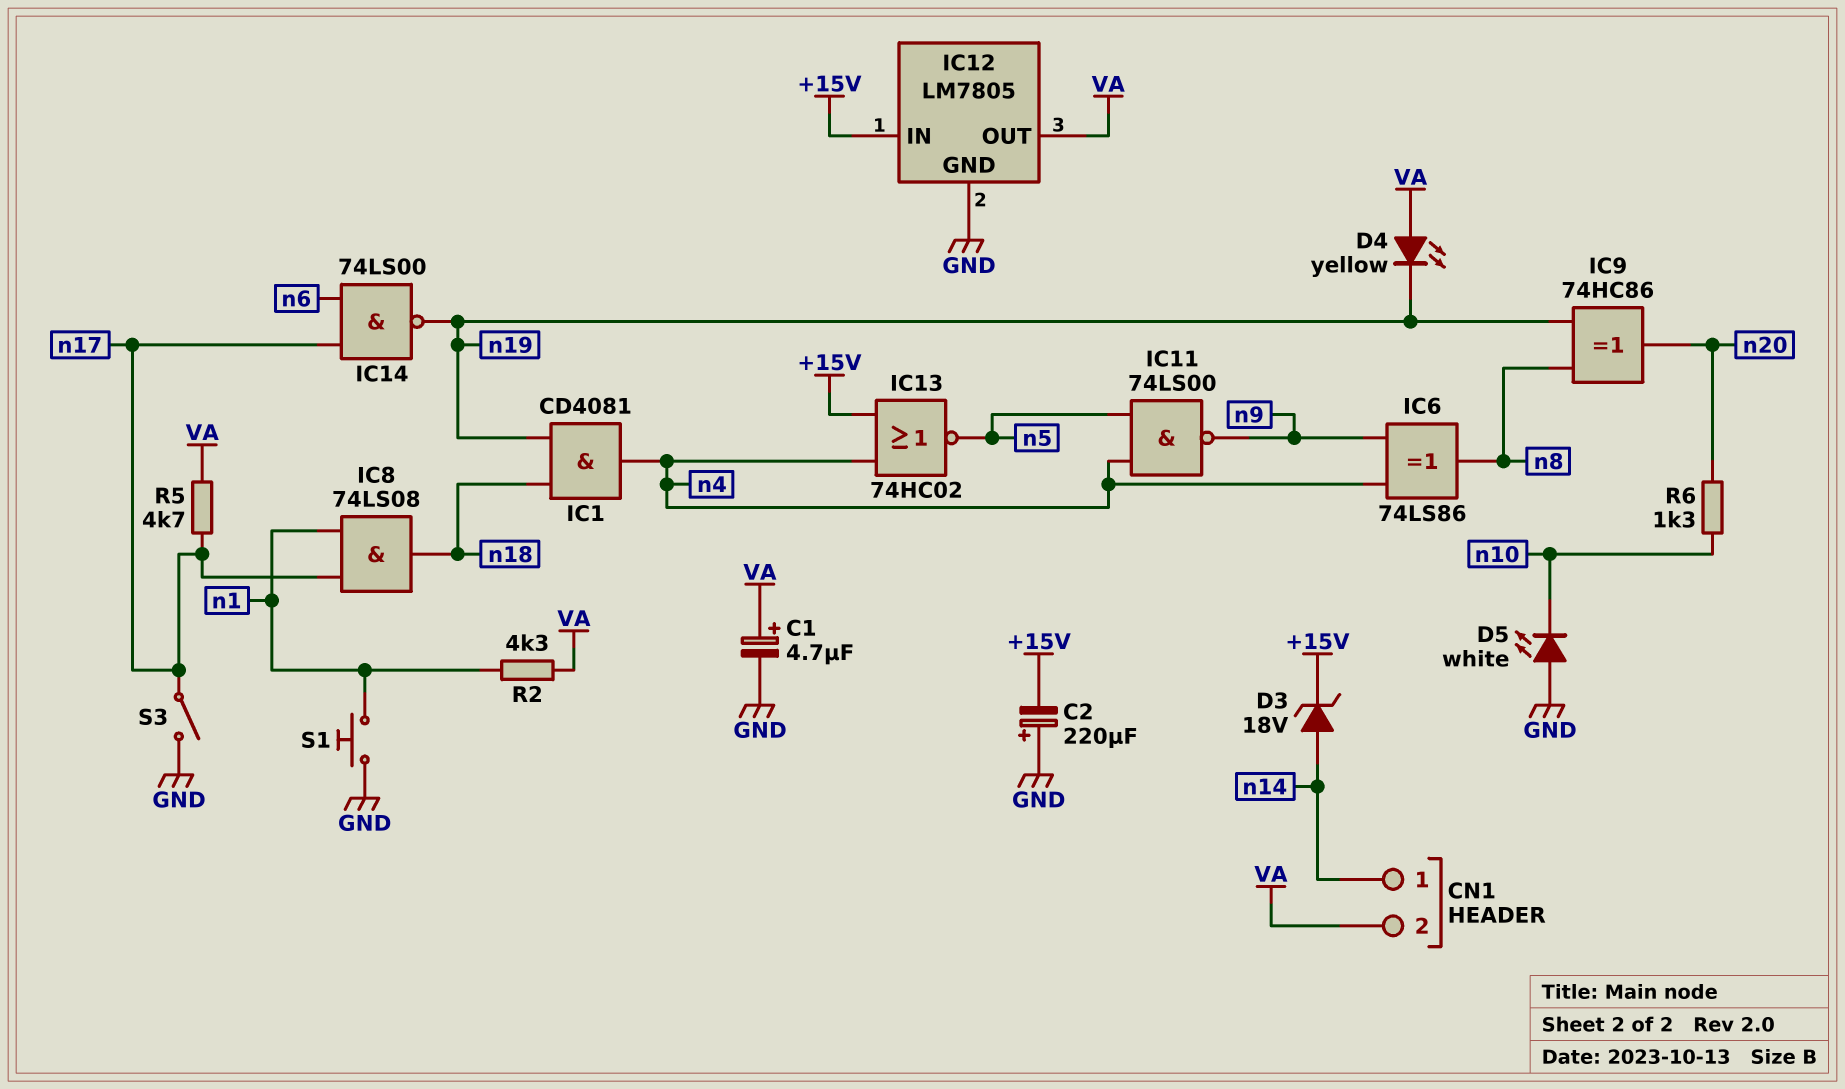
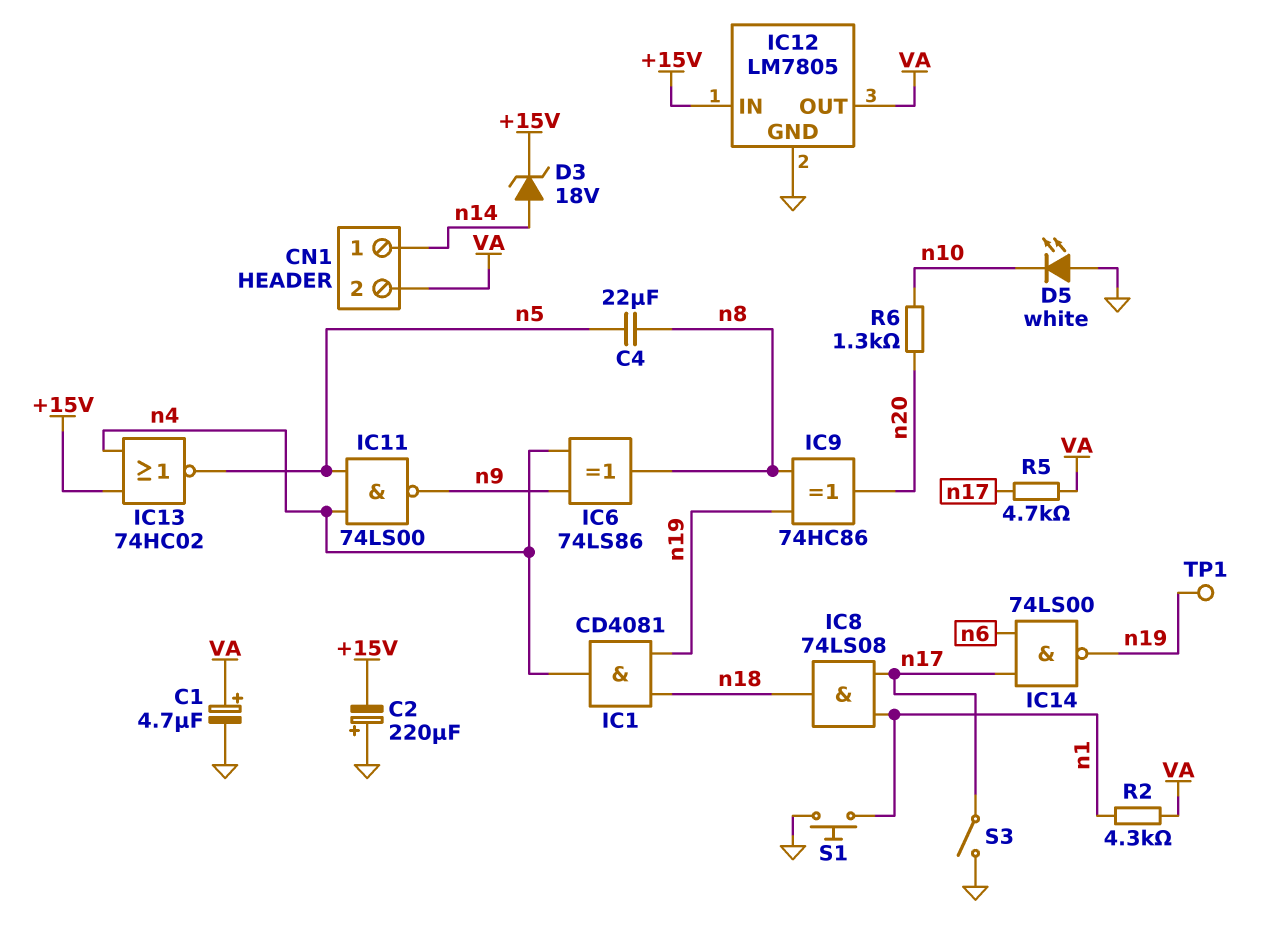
C4: none -> 22uF (n5, n8)
D4: LED yellow (A VA, K n19) -> none
TP1: none -> test point (n19)

